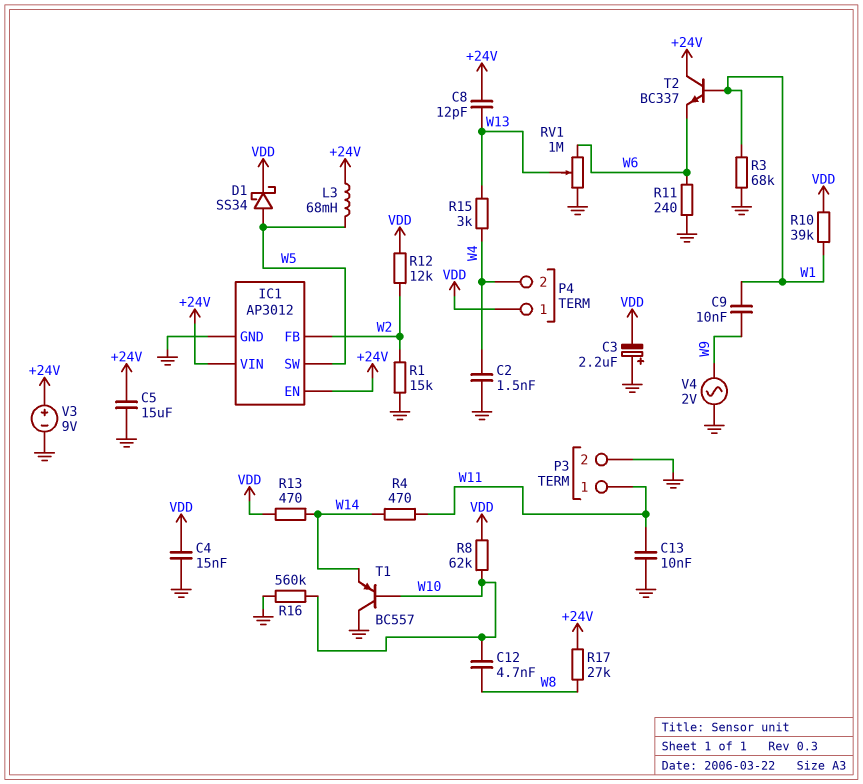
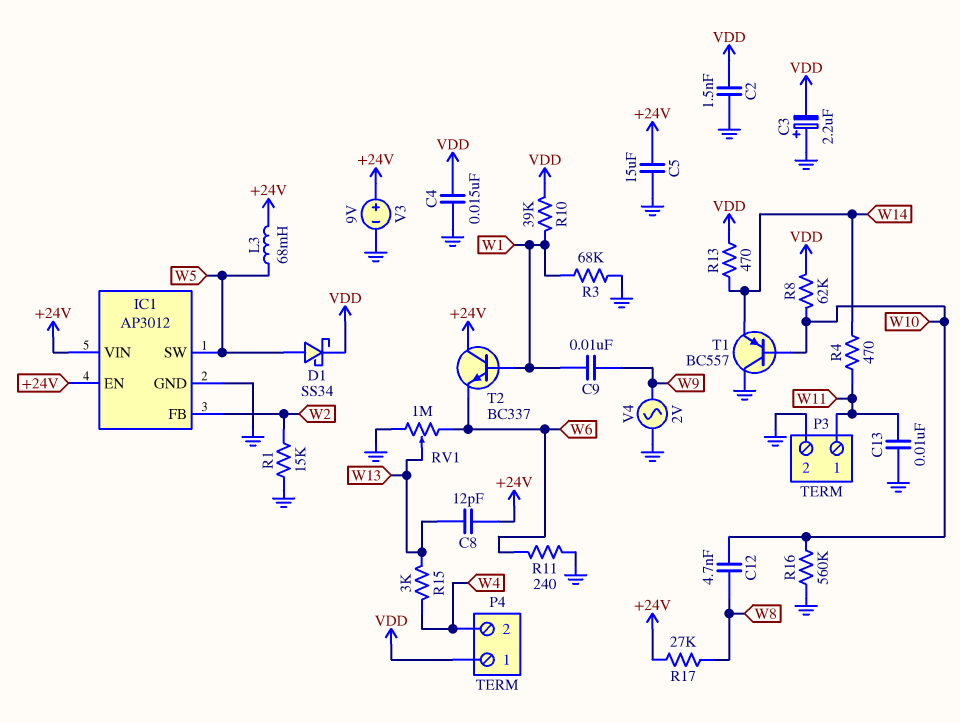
C2: 1.5nF (GND, W4) -> 1.5nF (GND, VDD)
R12: 12k (VDD, W2) -> none

